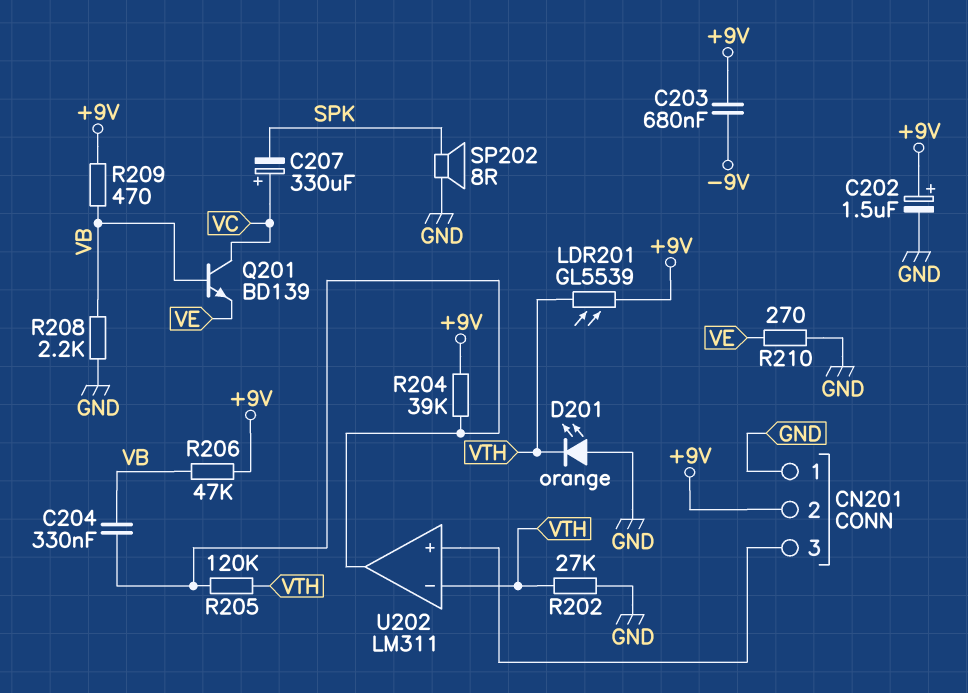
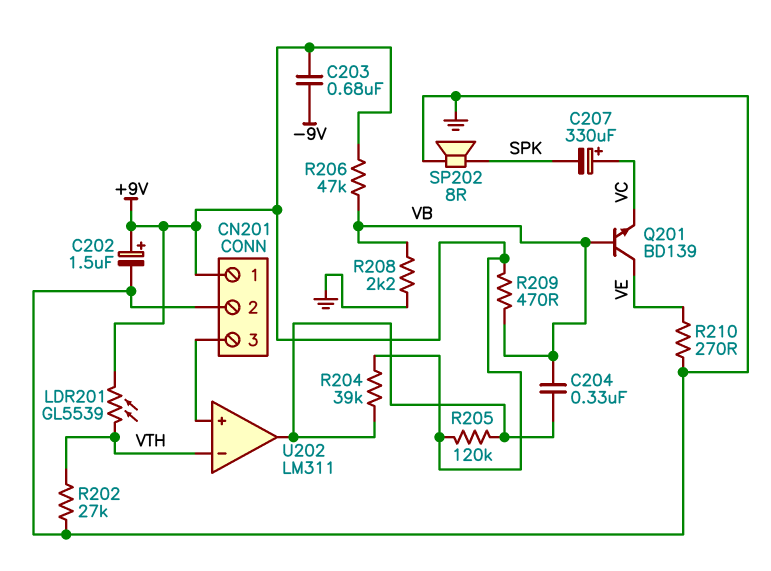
CN201 pin 1: GND -> +9V
CN201 pin 2: +9V -> GND
D201: LED orange (A GND, K VTH) -> none
Q201: NPN BD139 (B VB, C VC, E VE) -> NPN BD139 (B VB, C VE, E VC)
R205: 120k (U202/out, VTH) -> 120k (+9V, U202/out)

